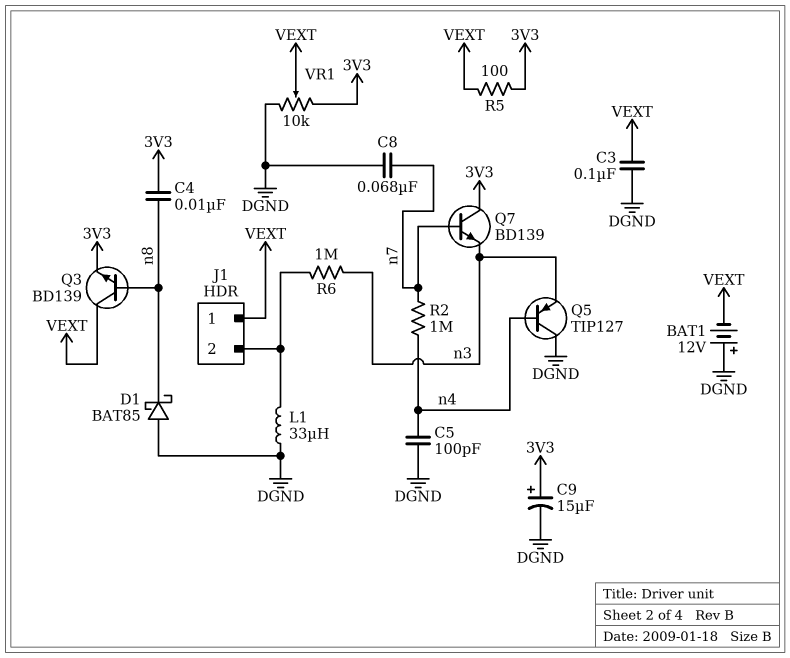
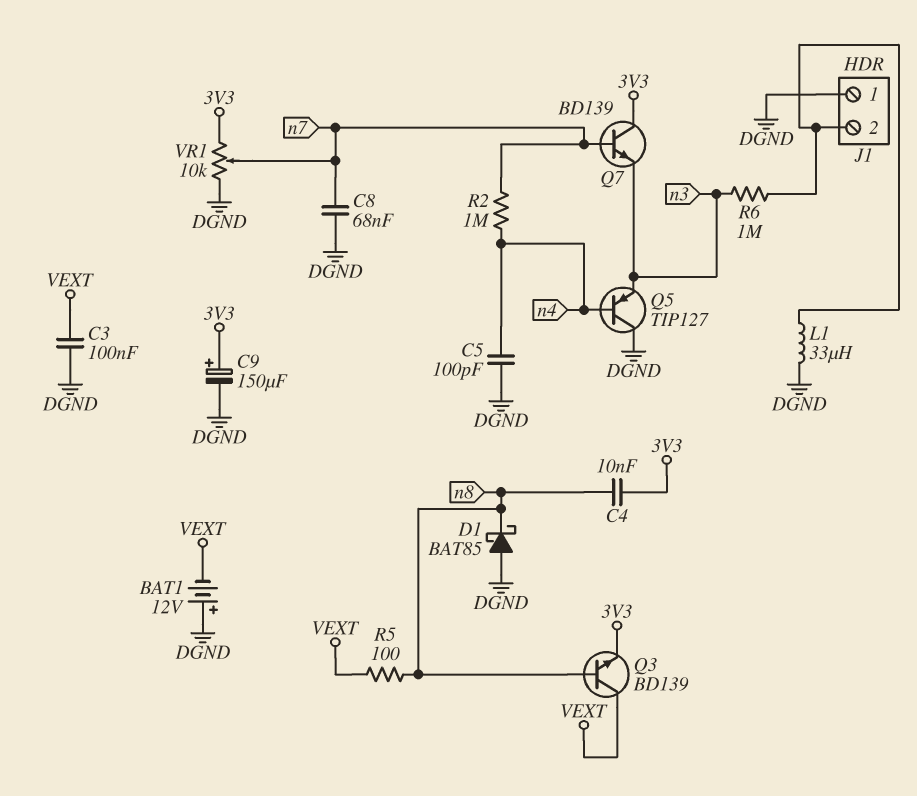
C9: 15uF (plus 3V3, minus DGND) -> 150uF (plus 3V3, minus DGND)
J1 pin 1: VEXT -> DGND
R5: 100 (3V3, VEXT) -> 100 (VEXT, n8)
VR1: 10k (3V3, DGND, wiper VEXT) -> 10k (3V3, DGND, wiper n7)

